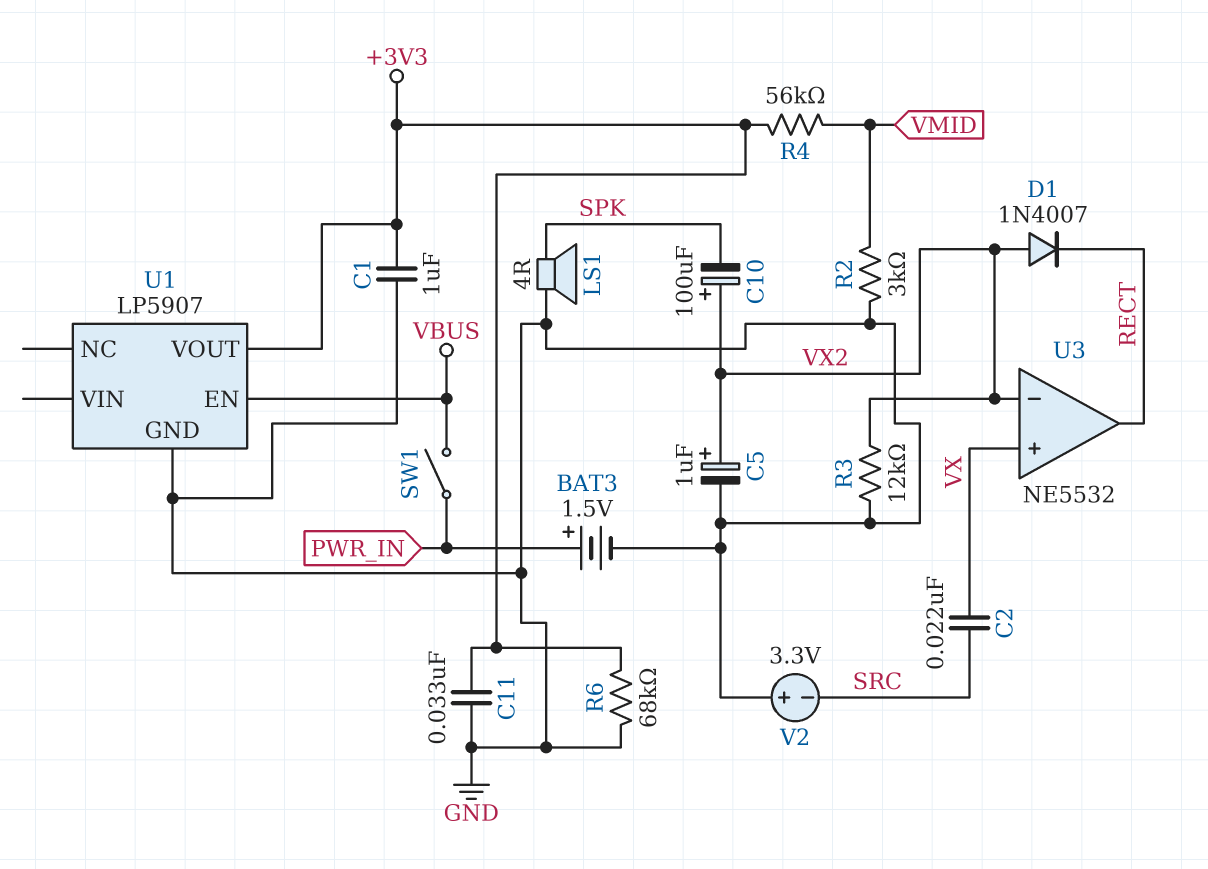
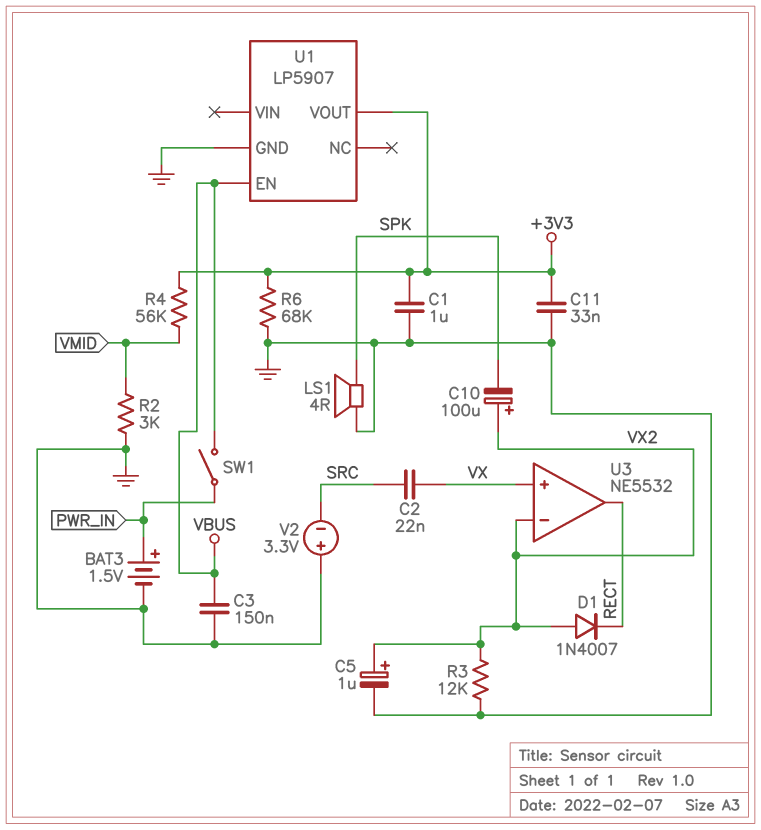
C3: none -> 150nF (GND, VBUS)

